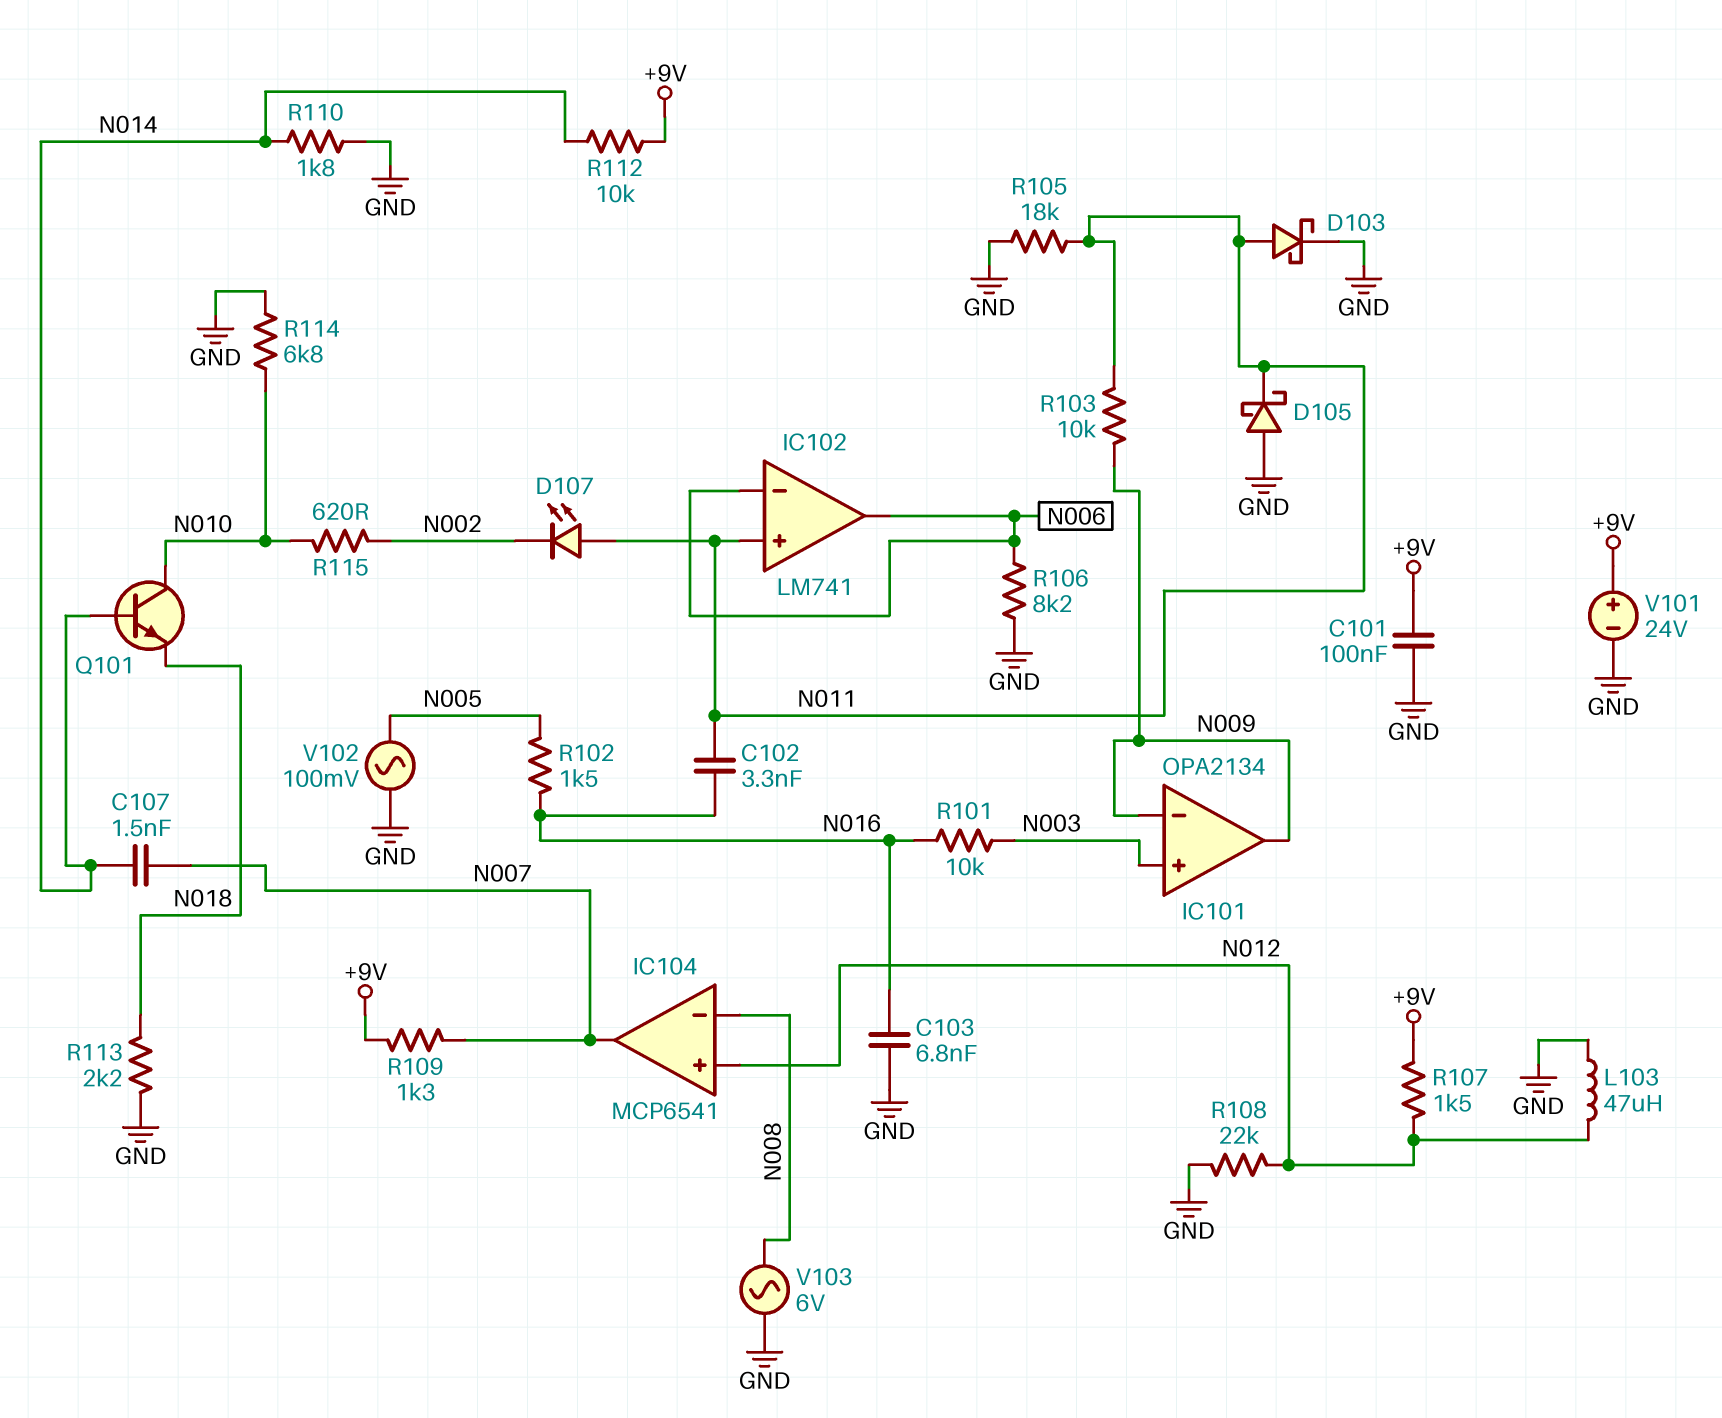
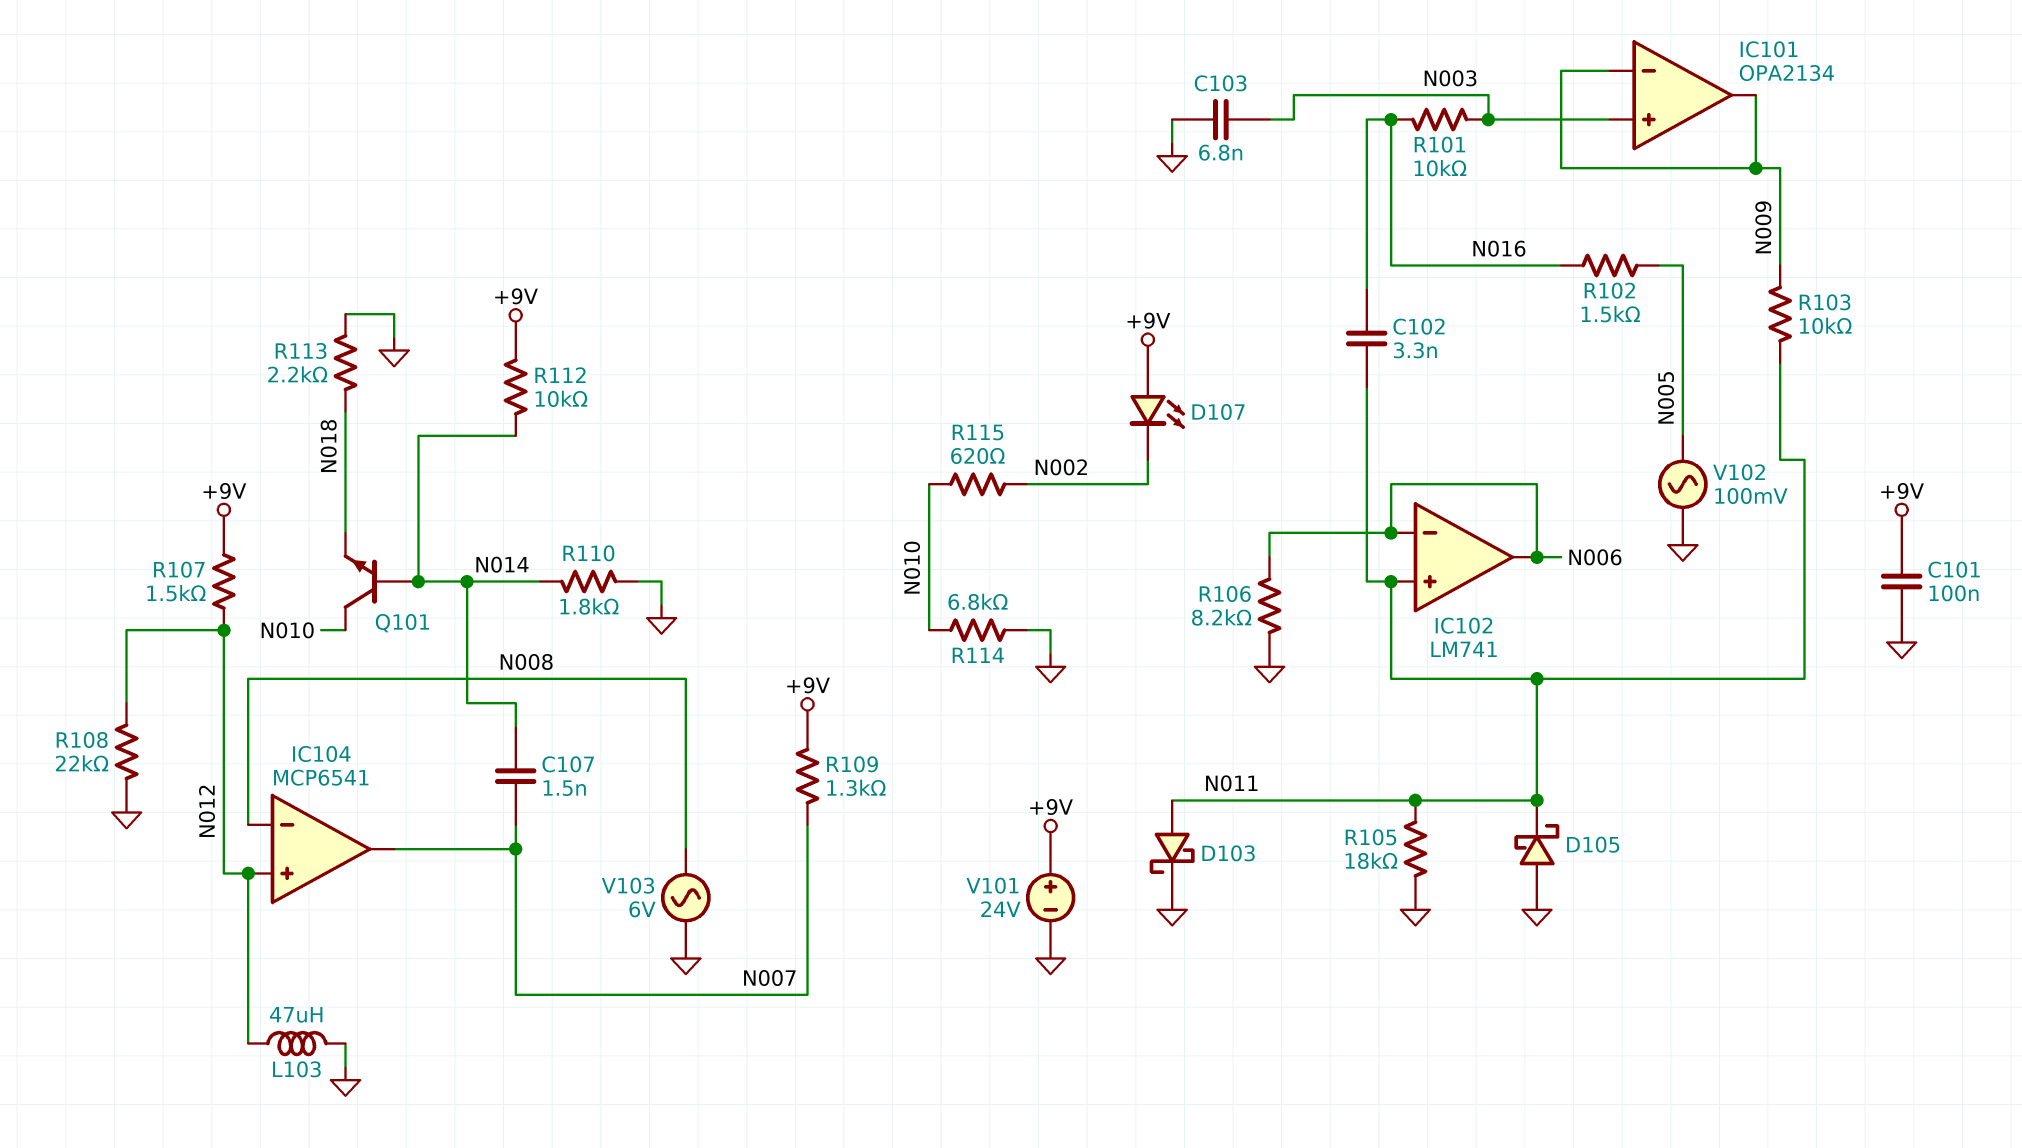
C103: 6.8nF (GND, N016) -> 6.8nF (GND, N003)
D107: LED (A N011, K N002) -> LED (A +9V, K N002)

